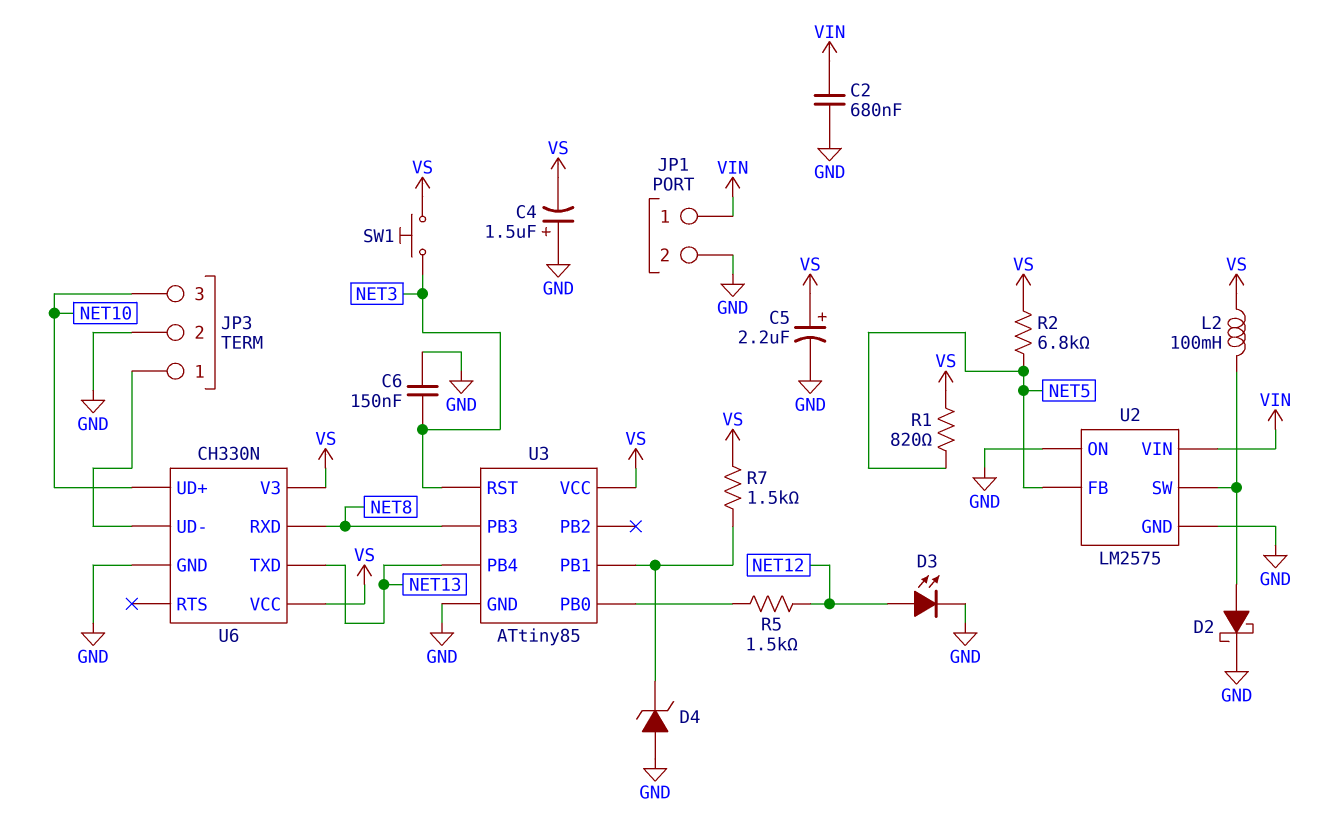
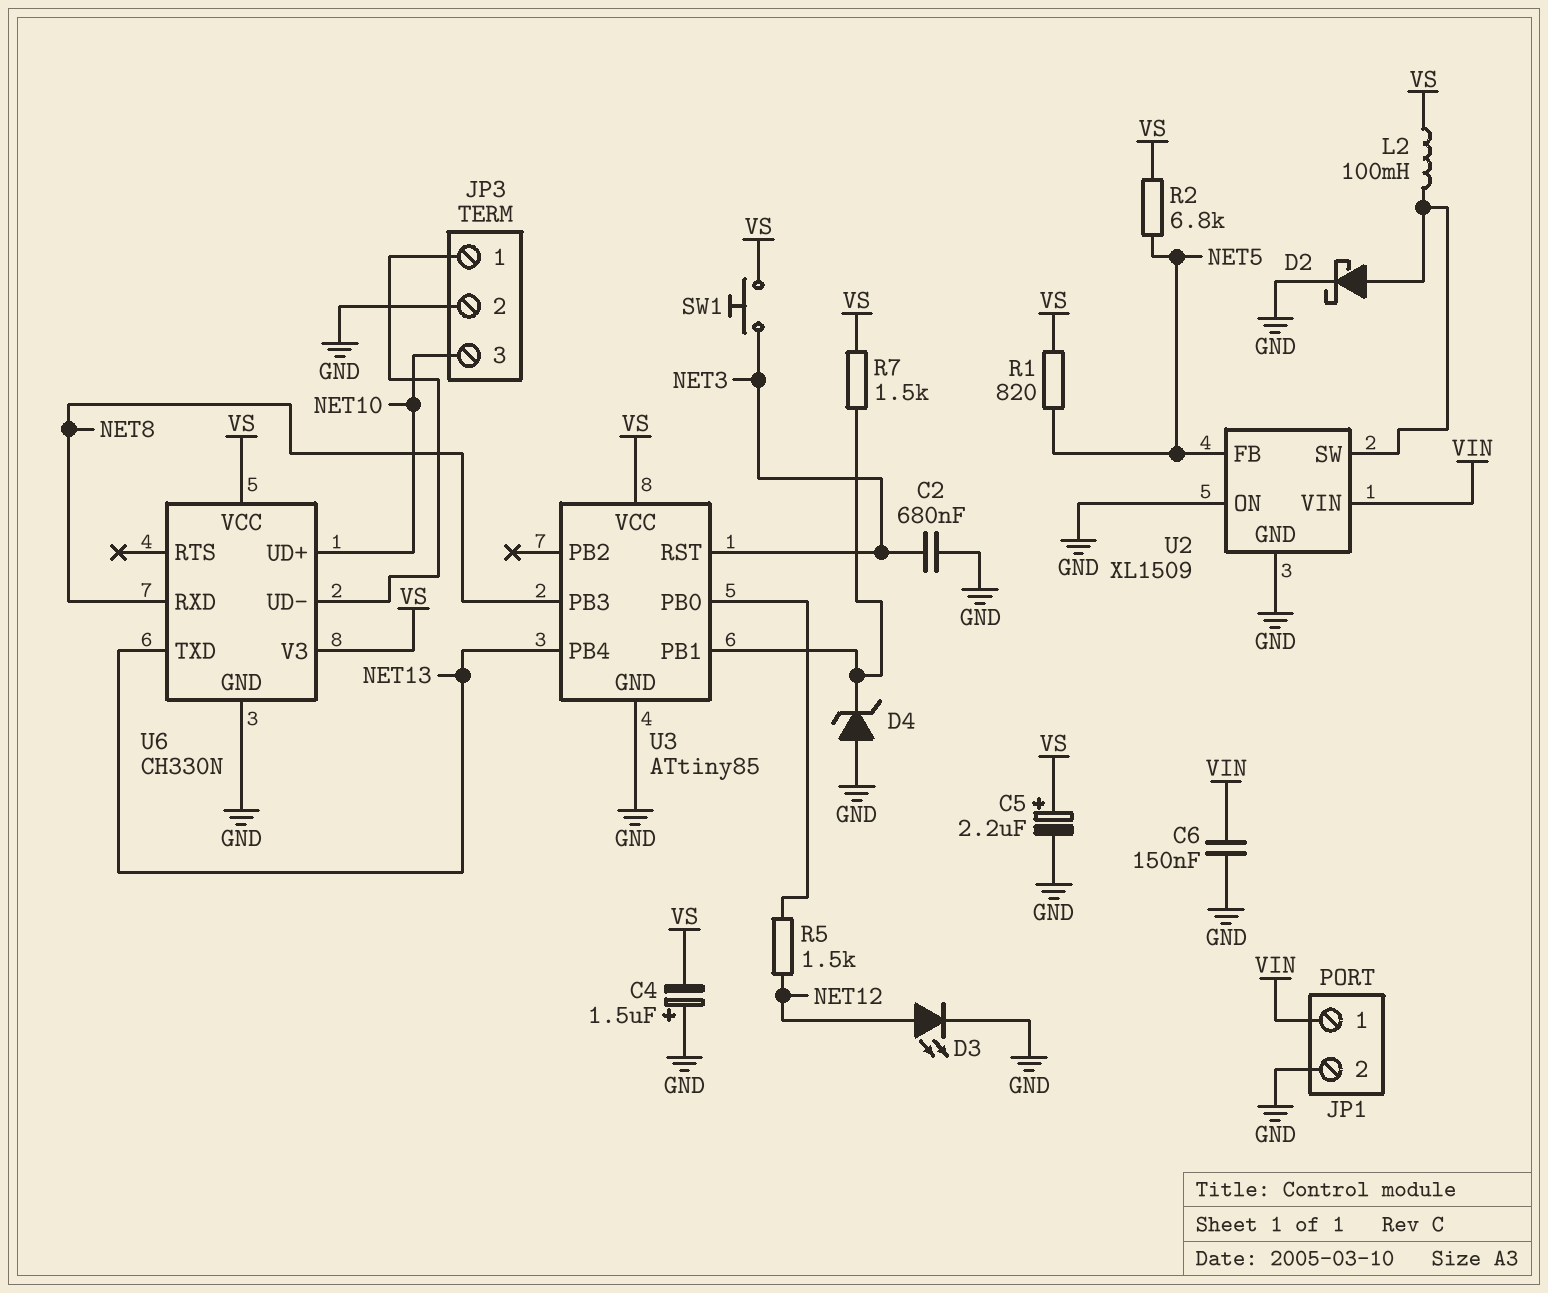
C2: 680nF (GND, VIN) -> 680nF (GND, NET3)
C6: 150nF (GND, NET3) -> 150nF (GND, VIN)
U2: LM2575 -> XL1509

